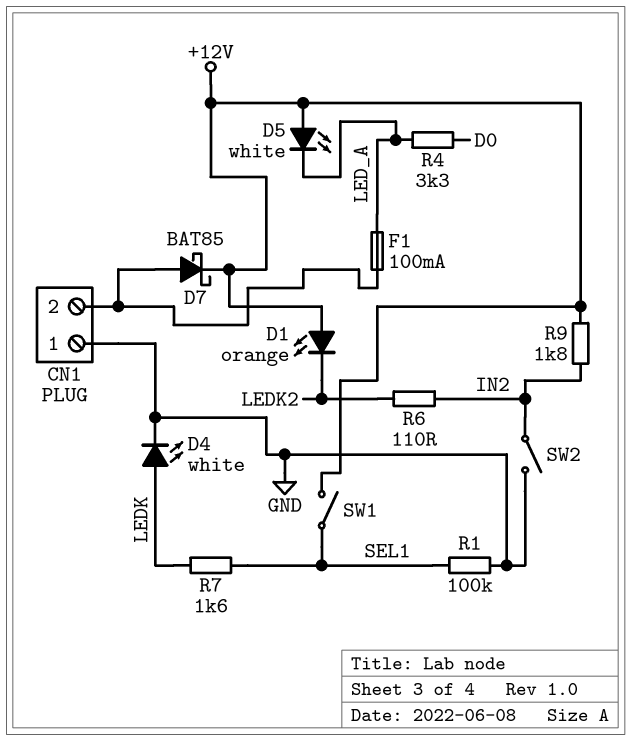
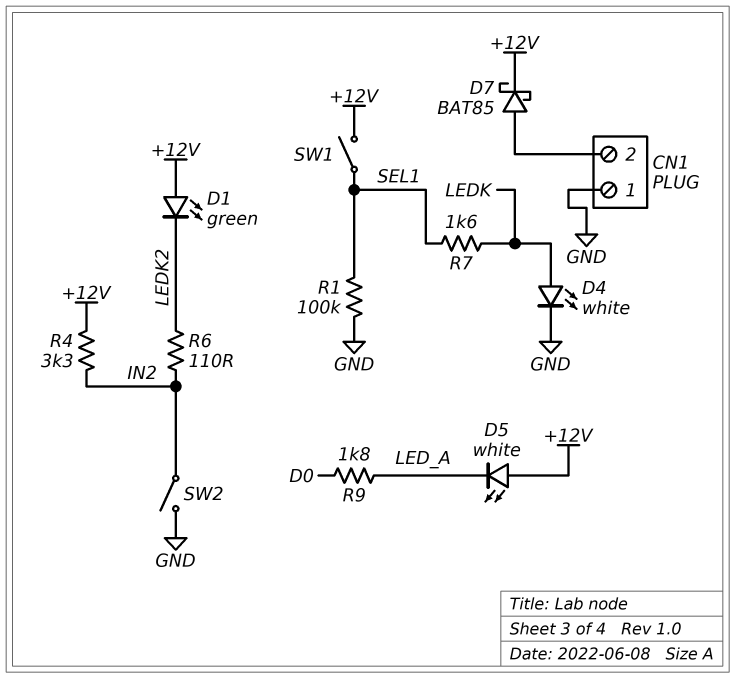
D1: LED orange (A +12V, K LEDK2) -> LED green (A +12V, K LEDK2)
F1: 100mA (CN1/2, LED_A) -> none
R4: 3.3k (D0, LED_A) -> 3.3k (+12V, IN2)
R9: 1.8k (+12V, IN2) -> 1.8k (D0, LED_A)

